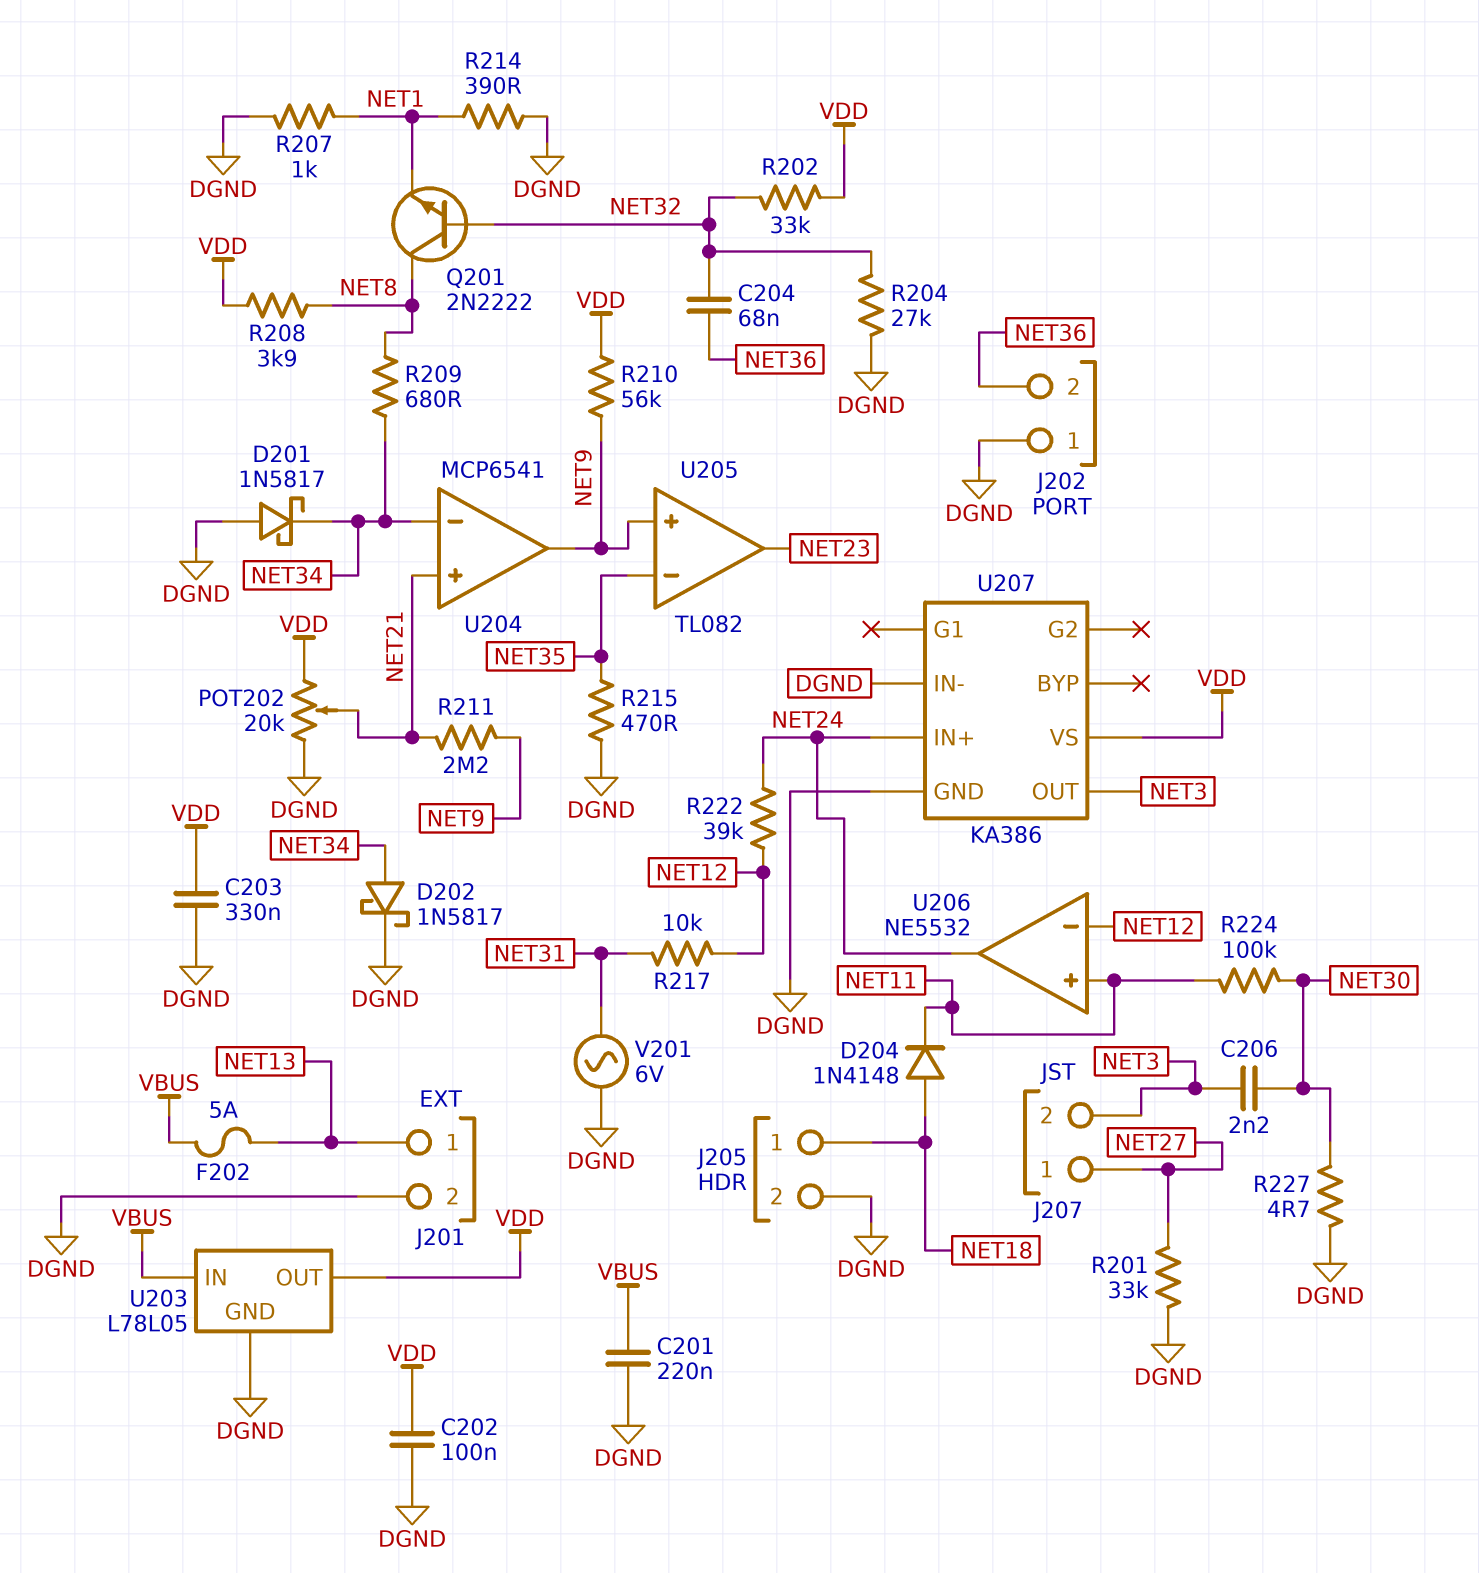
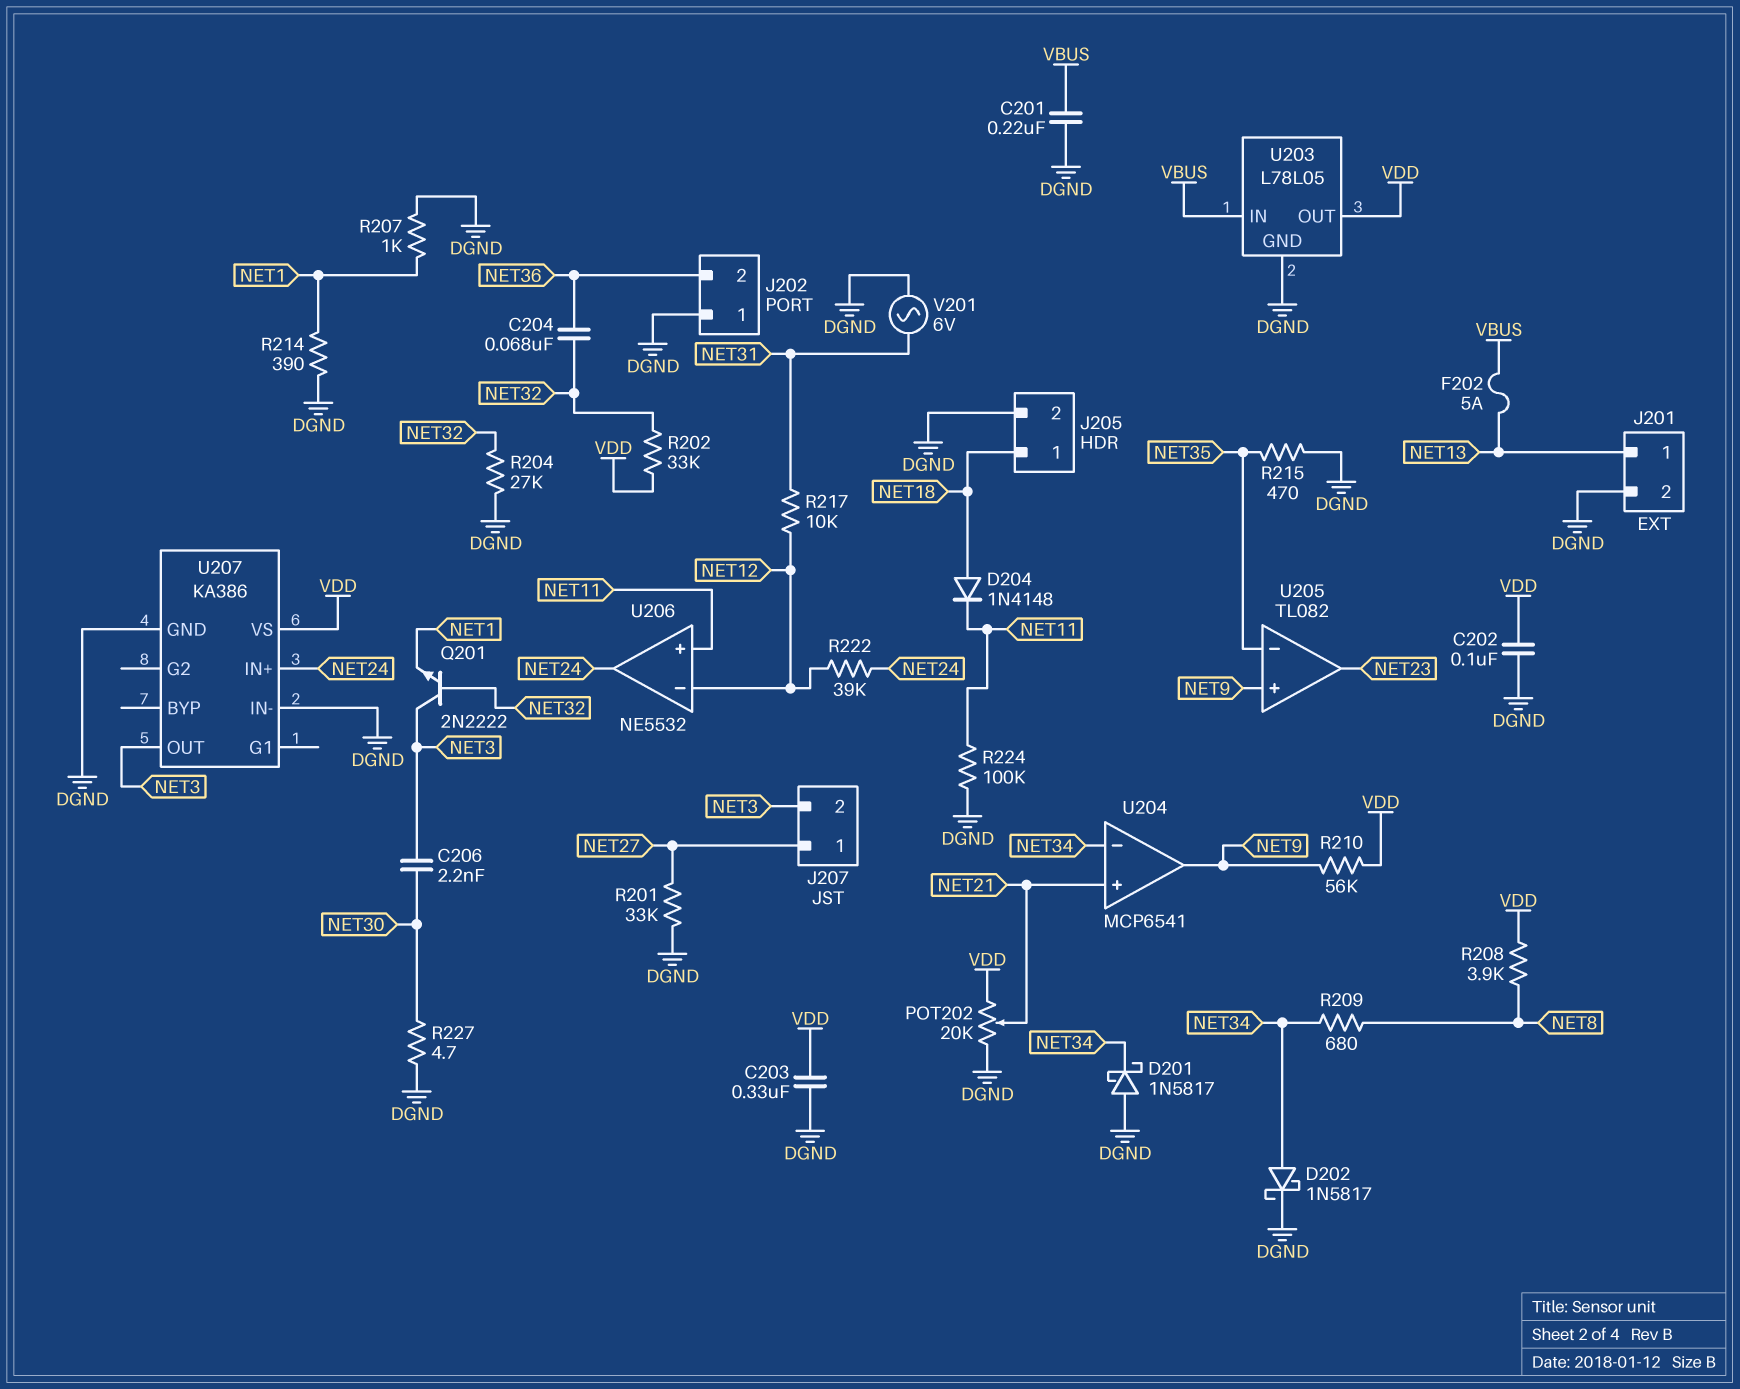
Q201: NPN 2N2222 (B NET32, C NET8, E NET1) -> NPN 2N2222 (B NET32, C NET3, E NET1)
R211: 2.2M (NET9, NET21) -> none
R224: 100k (NET11, NET30) -> 100k (DGND, NET11)

